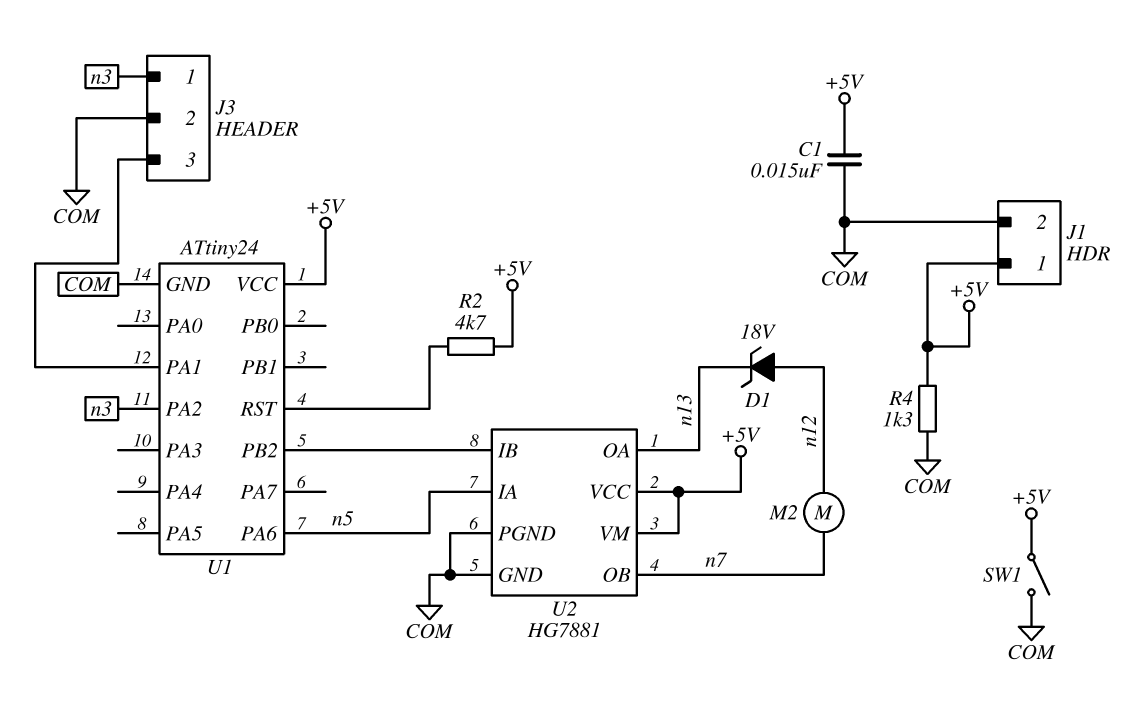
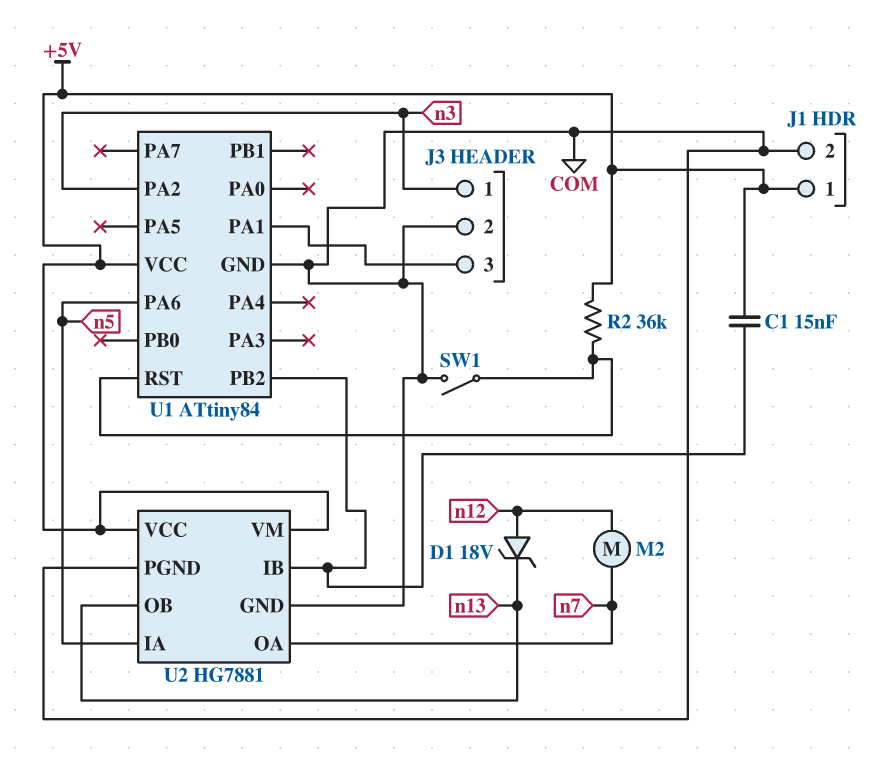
C1: 15nF (+5V, COM) -> 15nF (+5V, U1/PB2)
R2: 4.7k (+5V, U1/RST) -> 36k (+5V, U1/RST)
R4: 1.3k (+5V, COM) -> none
SW1: switch (+5V, COM) -> switch (COM, U1/RST)
U1: ATtiny24 -> ATtiny84
U2 pin OA: n13 -> n7
U2 pin OB: n7 -> n13

